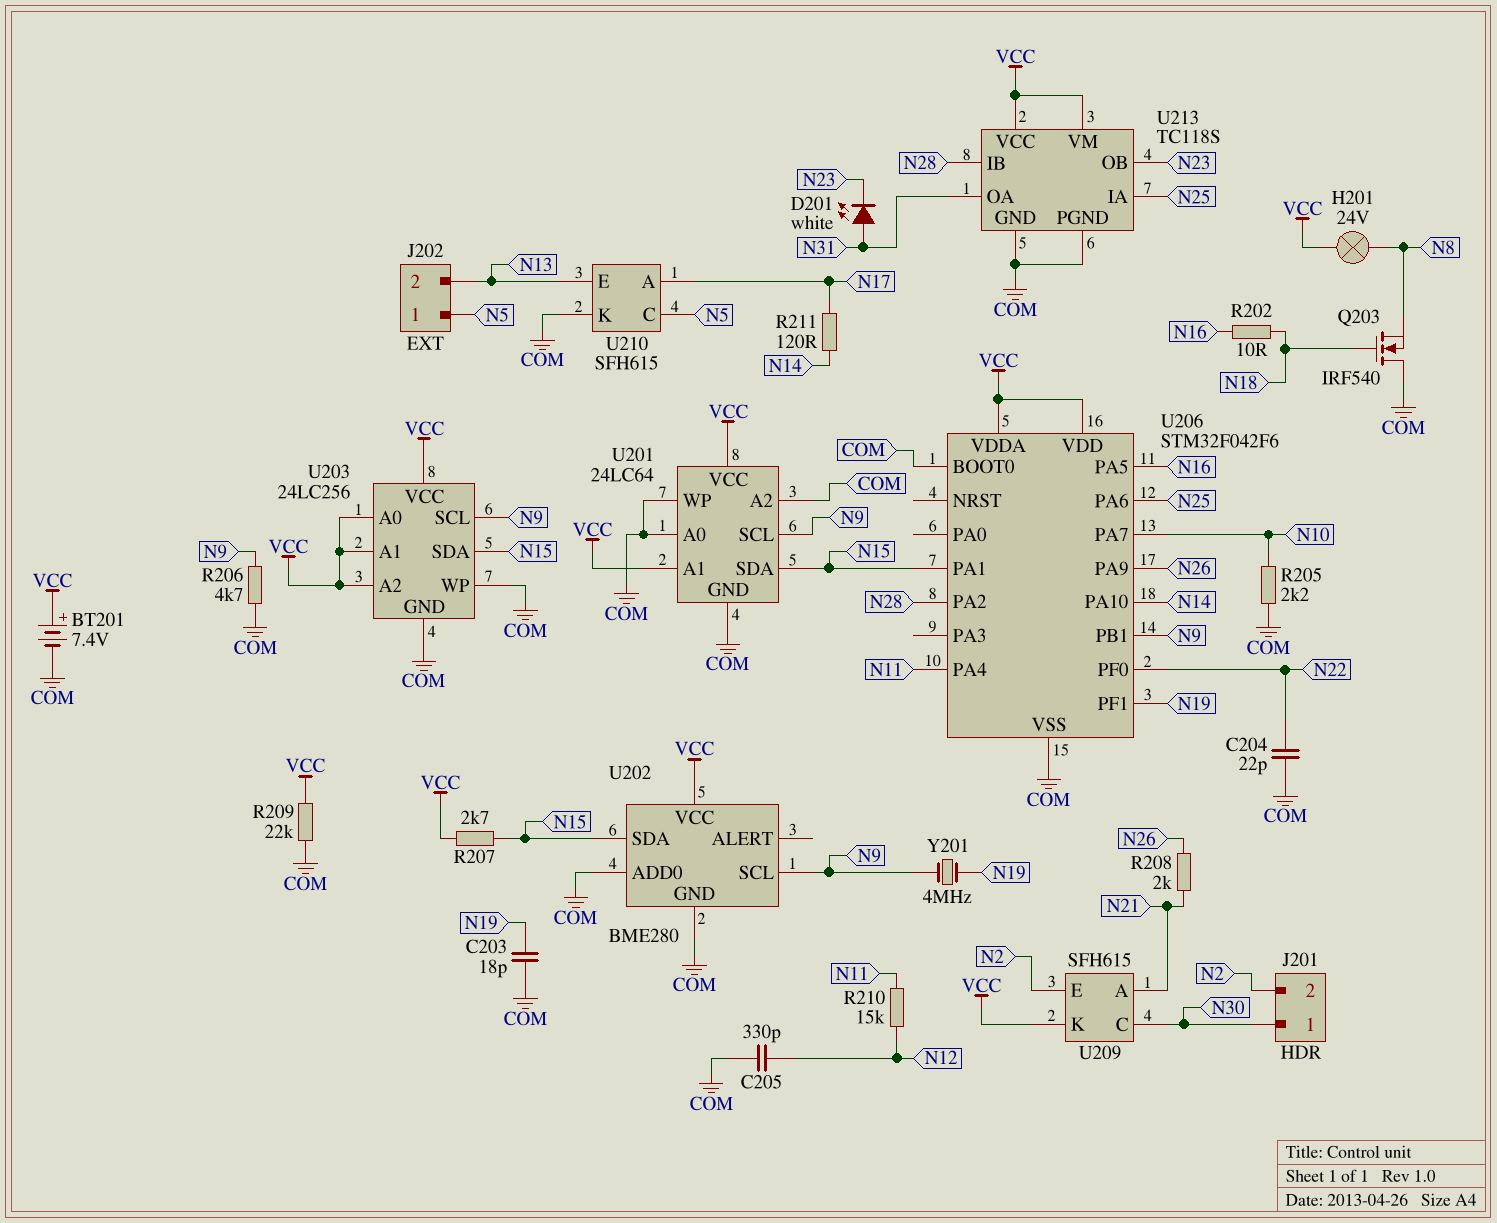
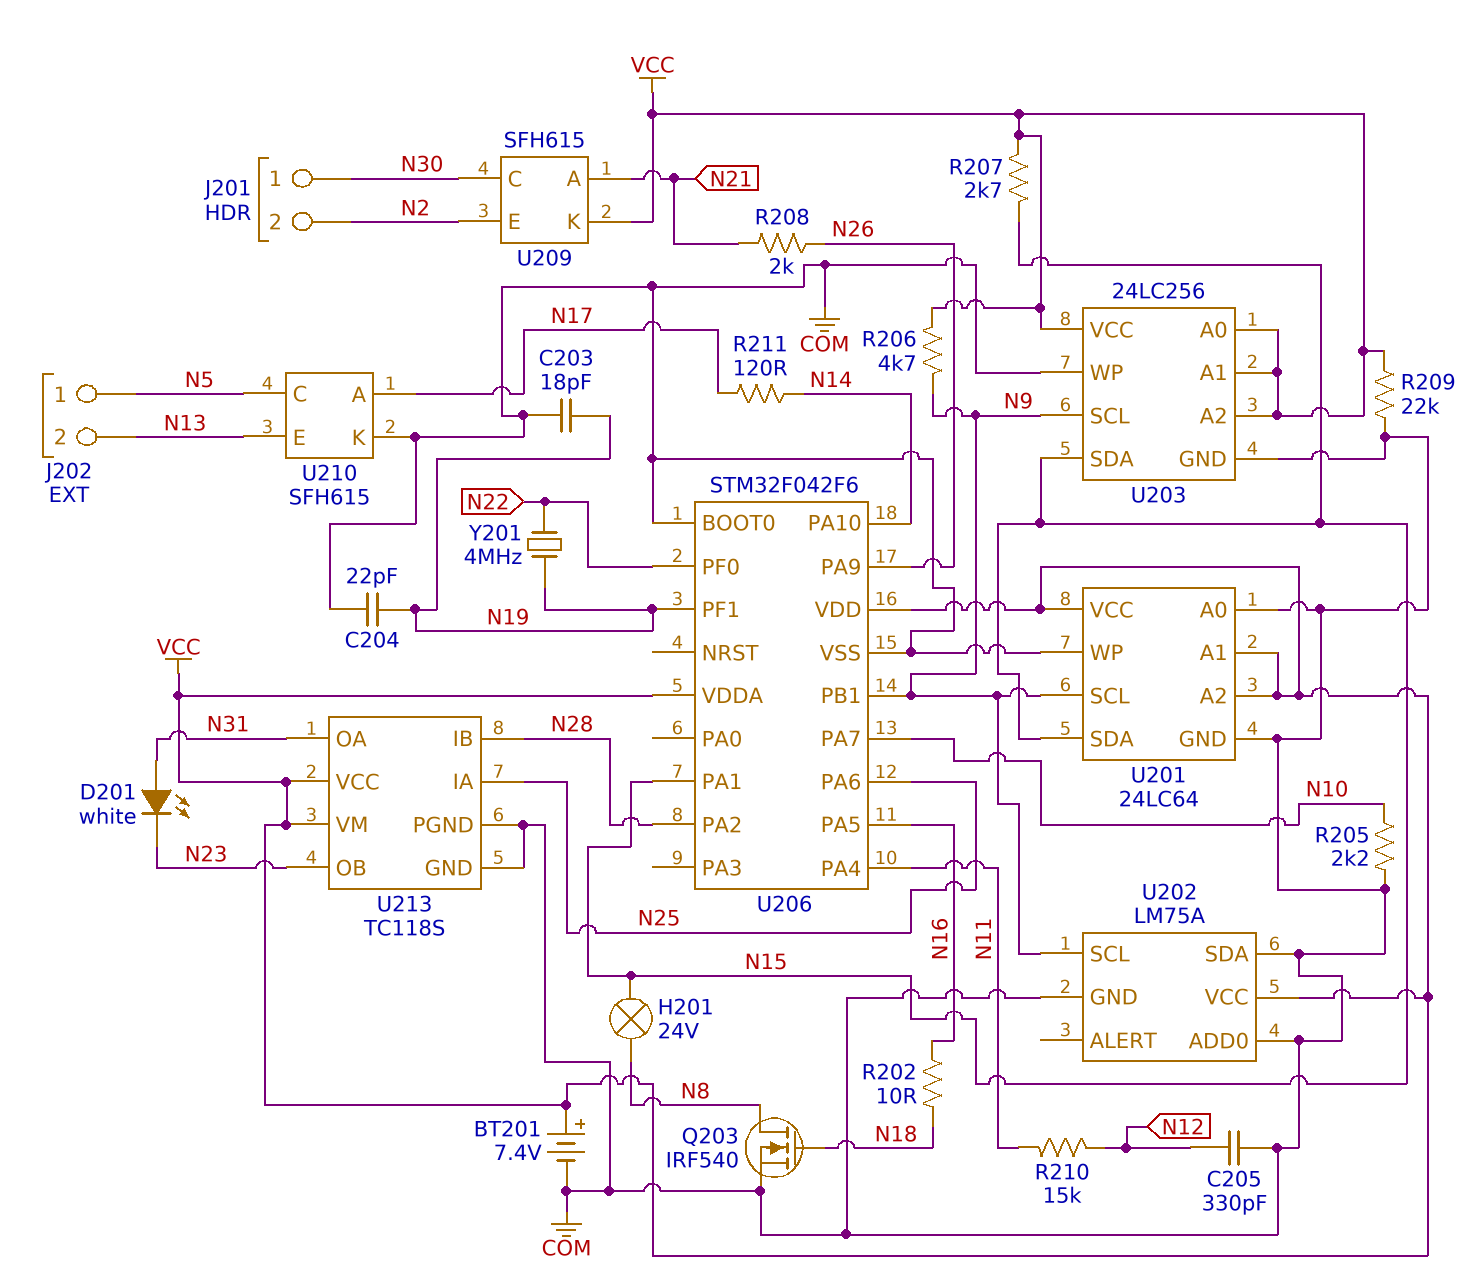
C204: 22pF (COM, N22) -> 22pF (COM, N19)
H201: lamp 24V (N8, VCC) -> lamp 24V (N8, N15)
Q203: NMOS IRF540 (G N18, D COM, S N8) -> NMOS IRF540 (G N18, D N8, S COM)
R206: 4.7k (COM, N9) -> 4.7k (N9, VCC)
U201 pin A2: COM -> VCC
U202: BME280 -> LM75A
U202 pin SDA: N15 -> COM
Y201: 4MHz (N9, N19) -> 4MHz (N19, N22)

